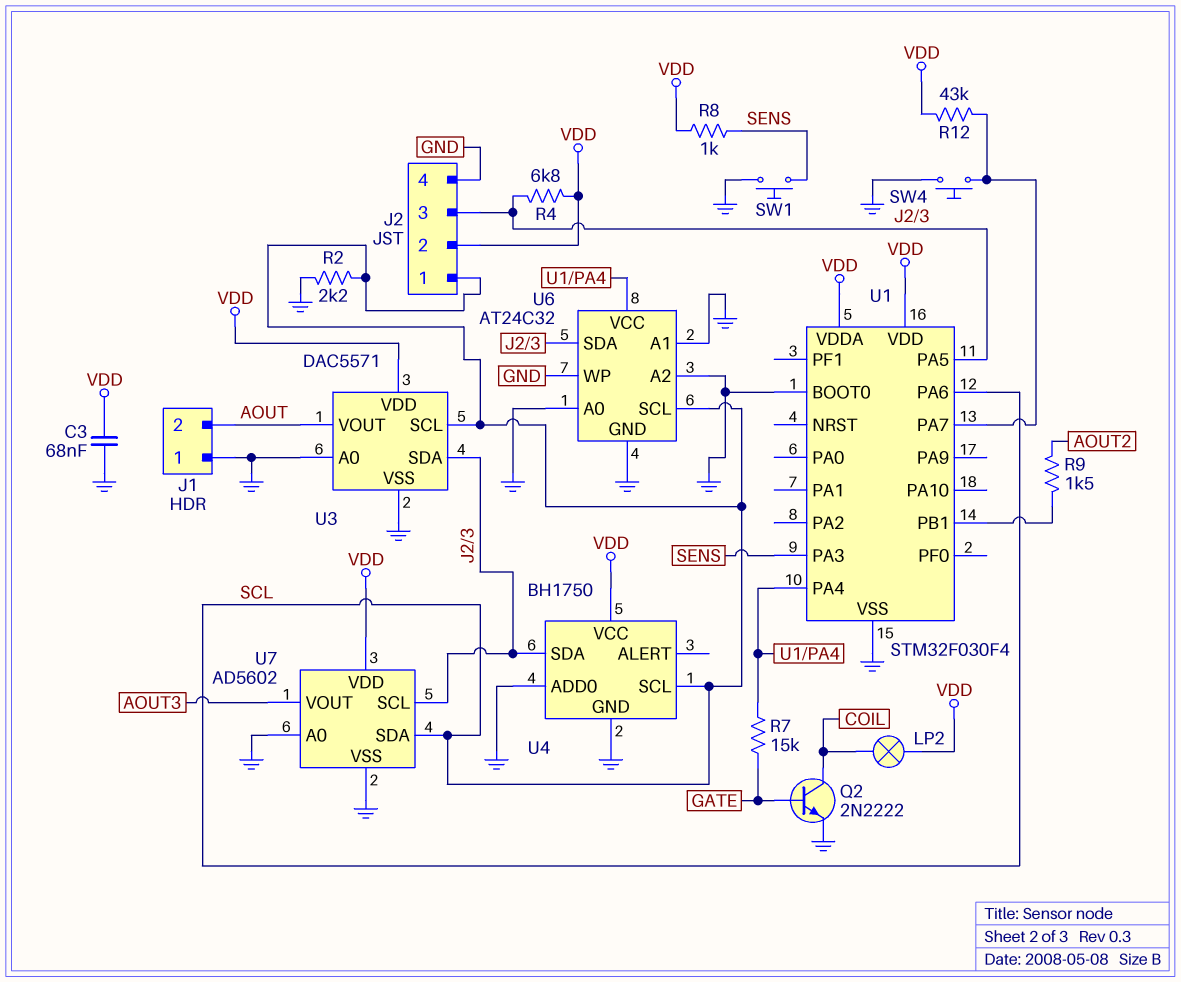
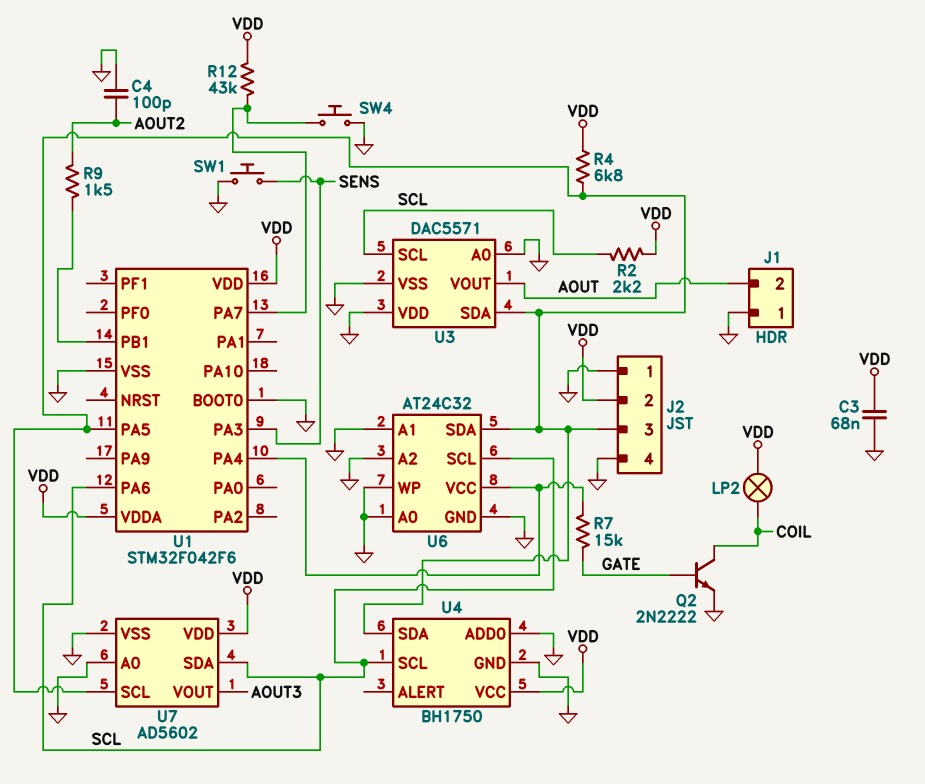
C4: none -> 100pF (AOUT2, GND)
J2 pin 1: SCL -> GND
R2: 2.2k (GND, SCL) -> 2.2k (SCL, VDD)
R8: 1k (SENS, VDD) -> none
U1: STM32F030F4 -> STM32F042F6
U3 pin VDD: VDD -> GND

